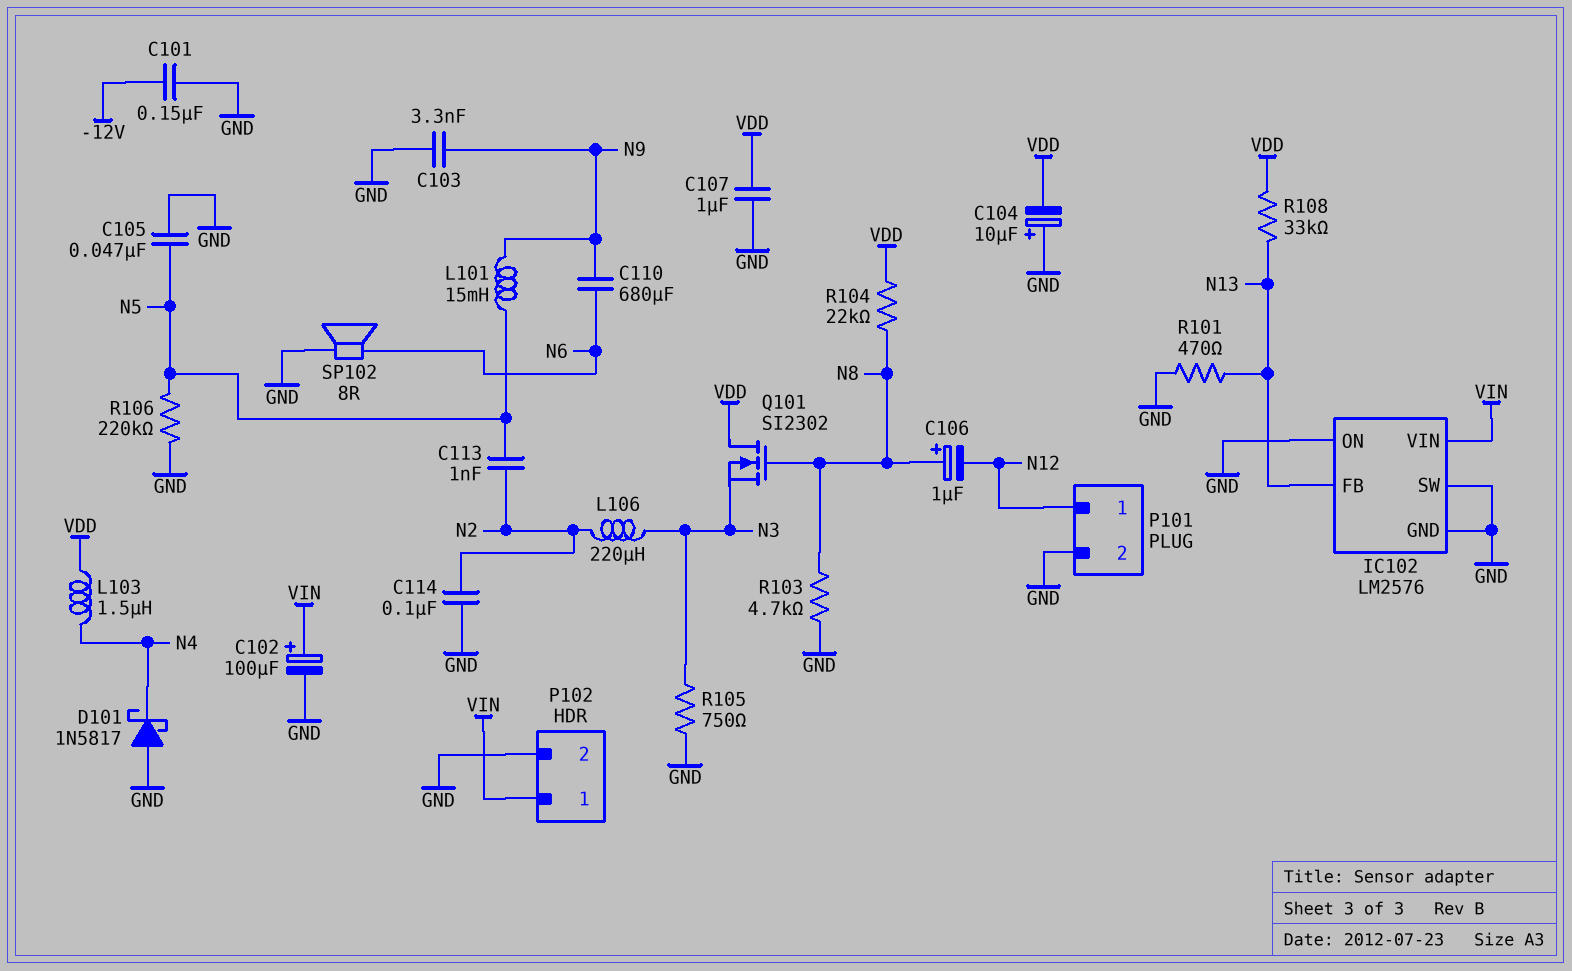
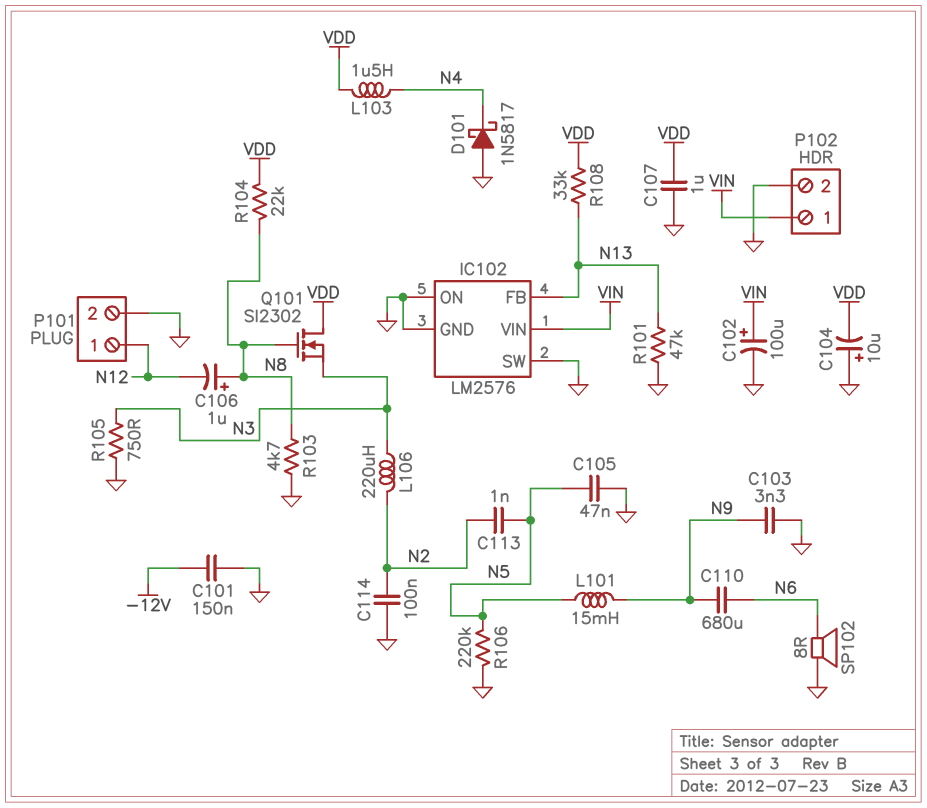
R101: 470 (GND, N13) -> 47k (GND, N13)

